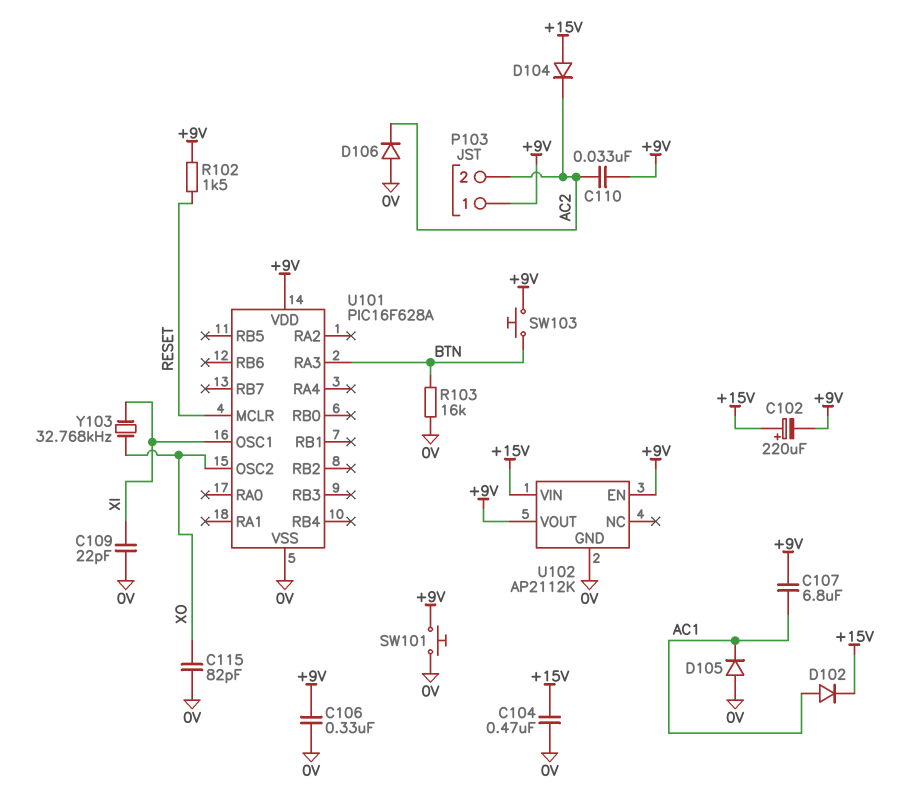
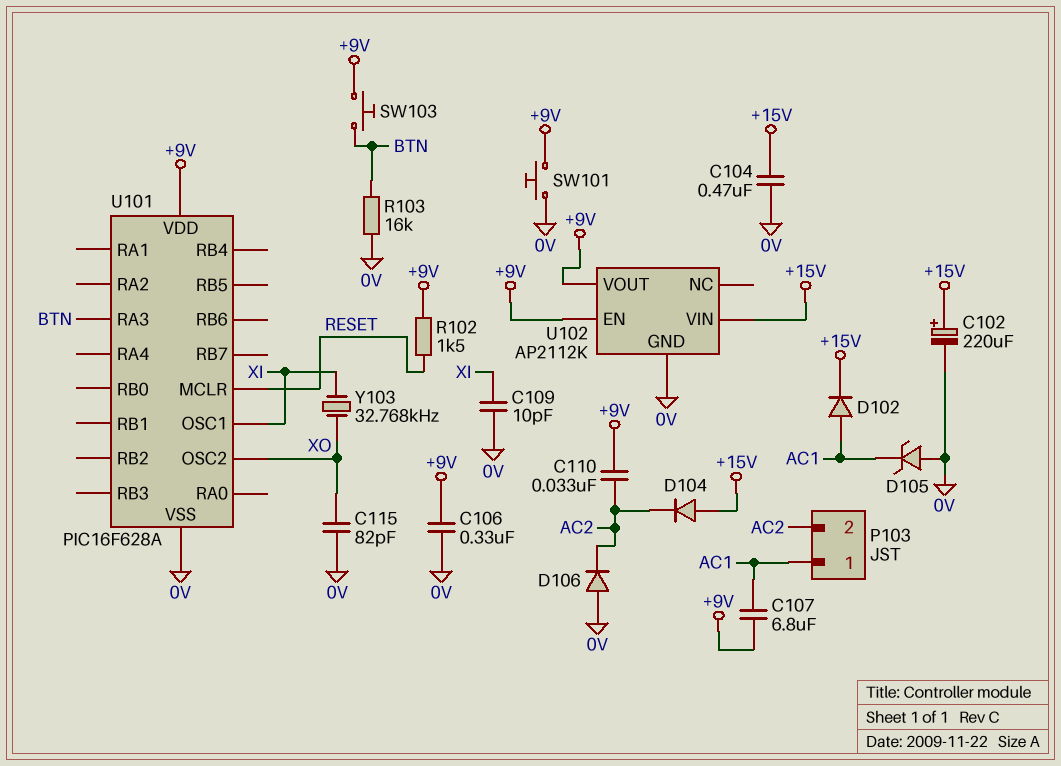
C102: 220uF (plus +15V, minus +9V) -> 220uF (plus +15V, minus 0V)
C109: 22pF (0V, XI) -> 10pF (0V, XI)
D105: diode (A 0V, K AC1) -> zener (A 0V, K AC1)
P103 pin 1: +9V -> AC1

